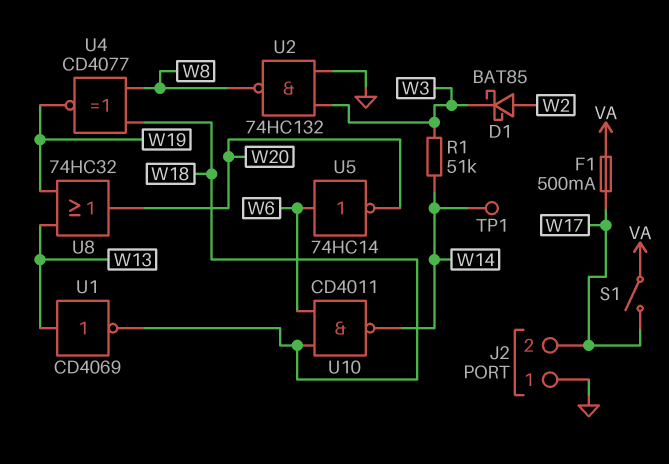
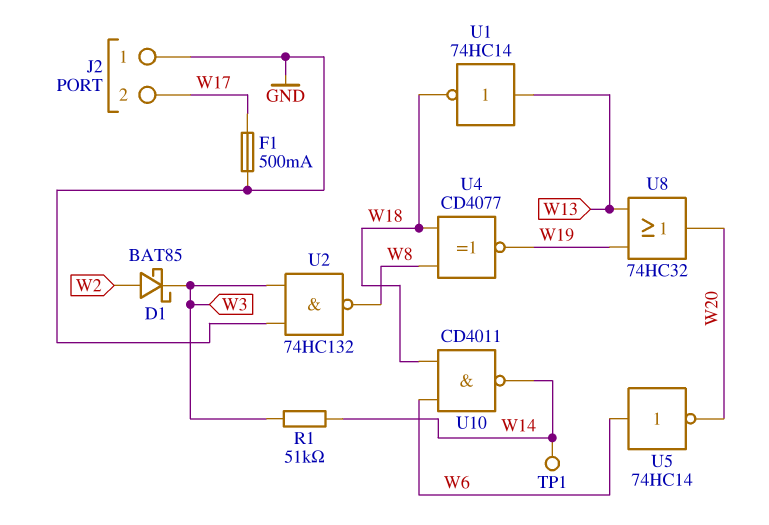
F1: 500mA (VA, W17) -> 500mA (GND, W17)
S1: switch (VA, W17) -> none
U1: NOT CD4069 (in W13, out W18) -> NOT 74HC14 (in W13, out W18)

